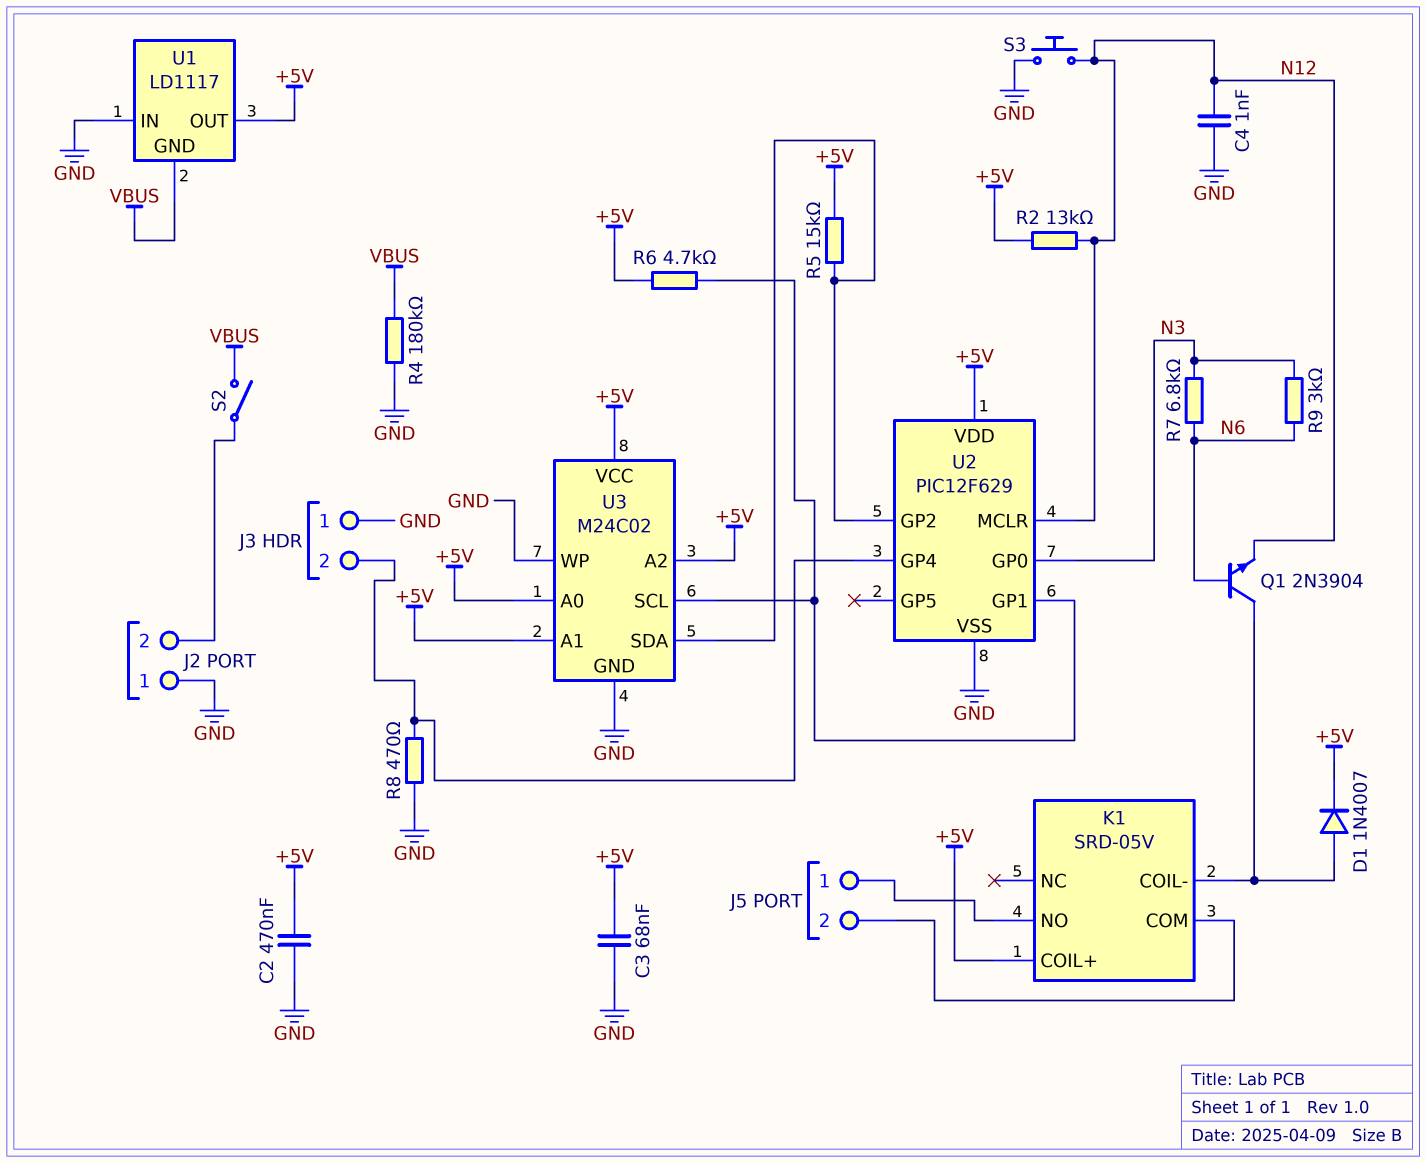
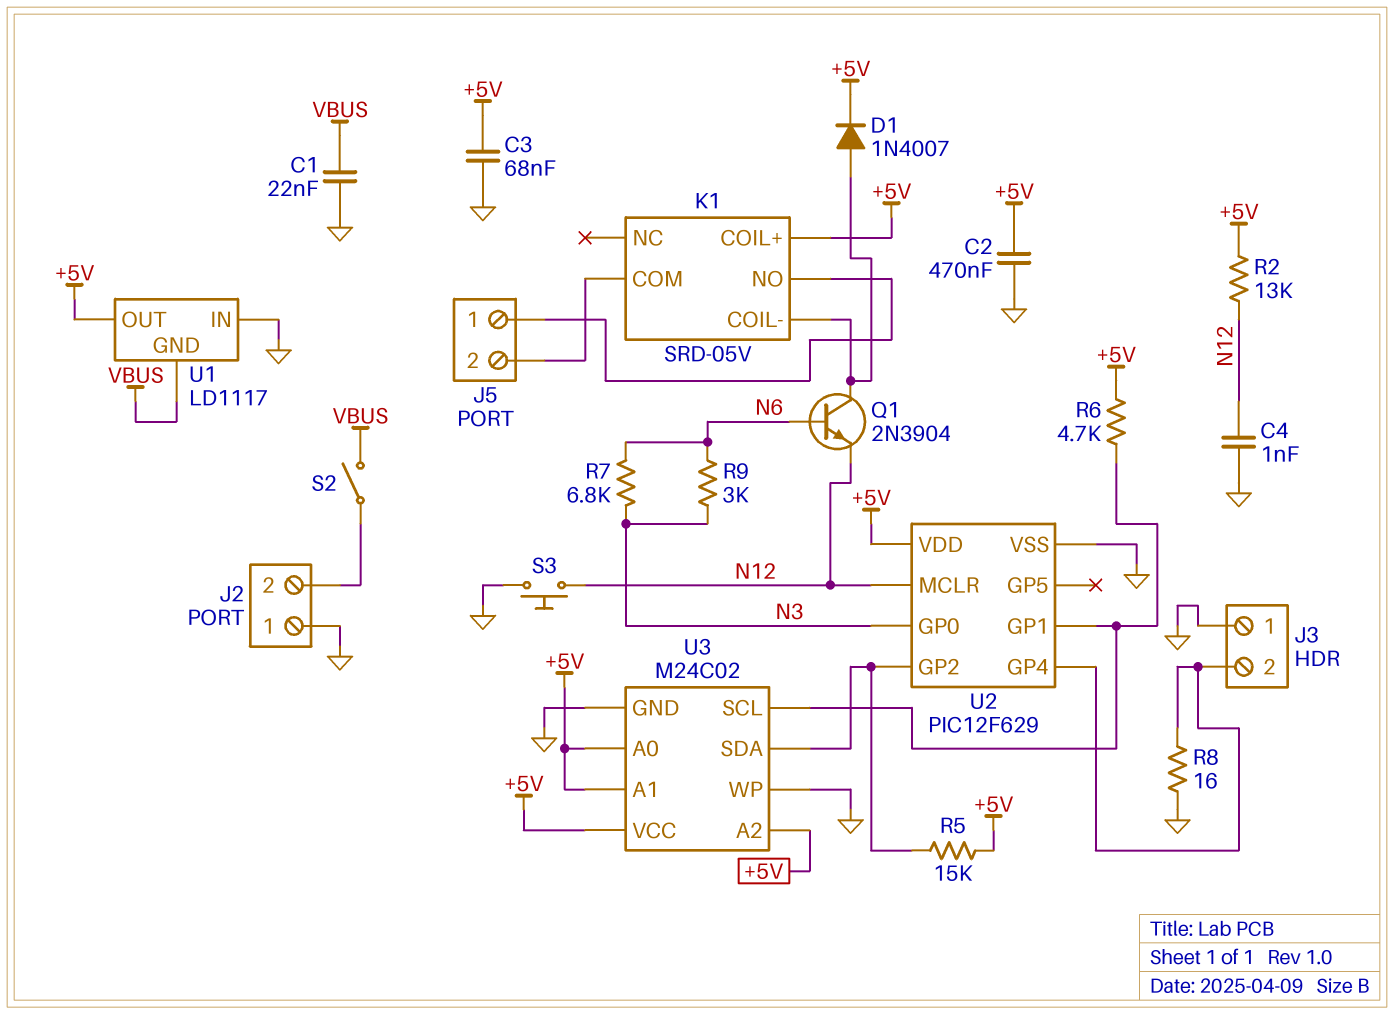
C1: none -> 22nF (GND, VBUS)
R4: 180k (GND, VBUS) -> none
R8: 470 (GND, J3/2) -> 16 (GND, J3/2)

